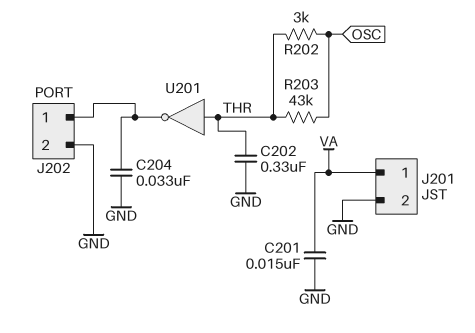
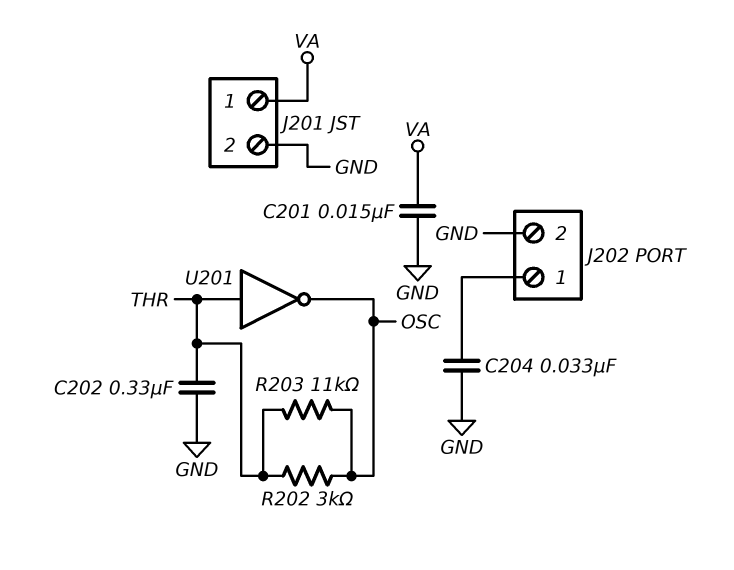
R203: 43k (OSC, THR) -> 11k (OSC, THR)
U201: NOT (in THR, out J202/1) -> NOT (in THR, out OSC)

